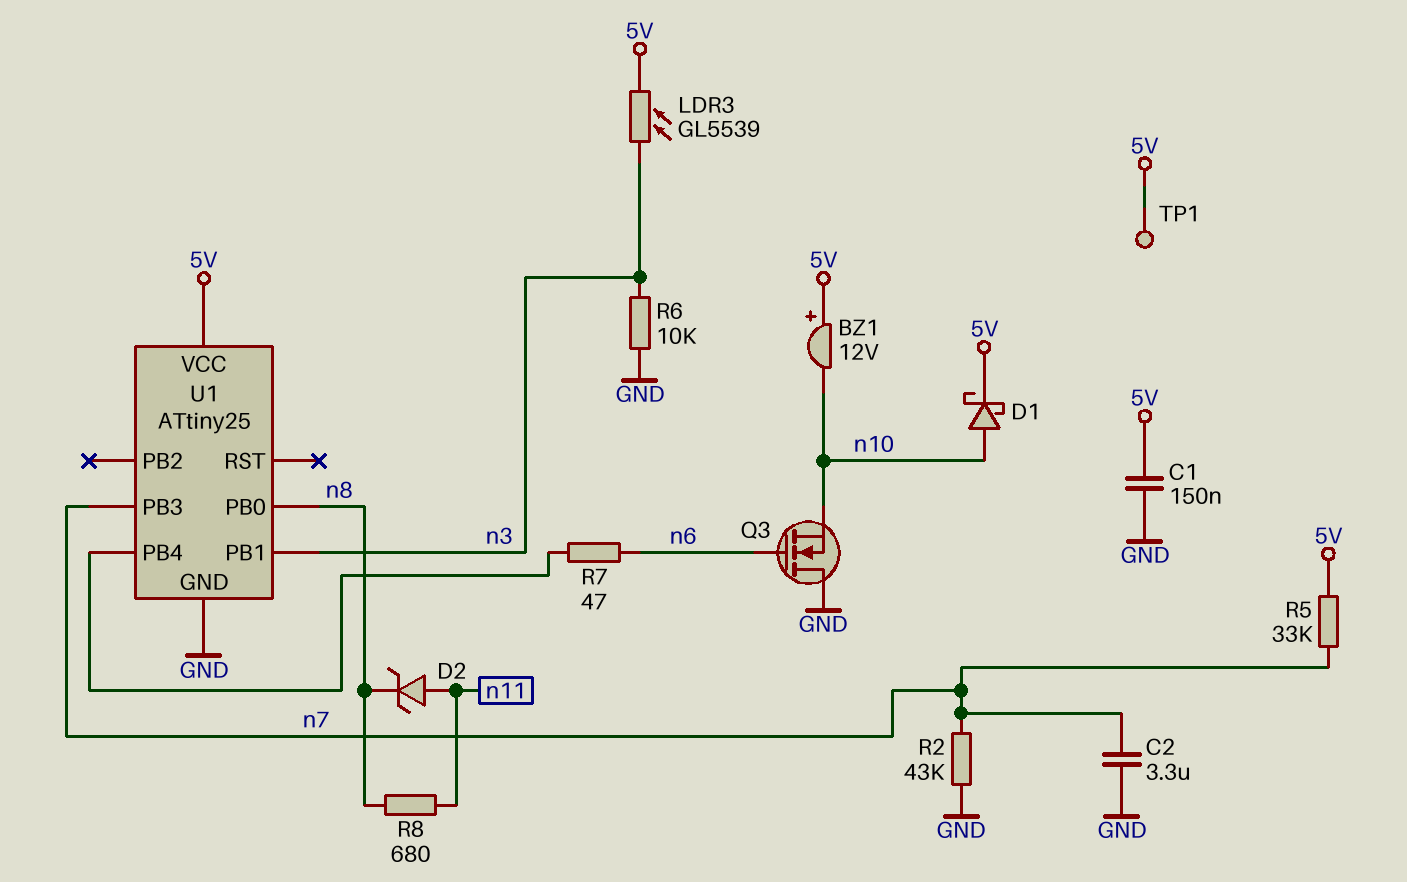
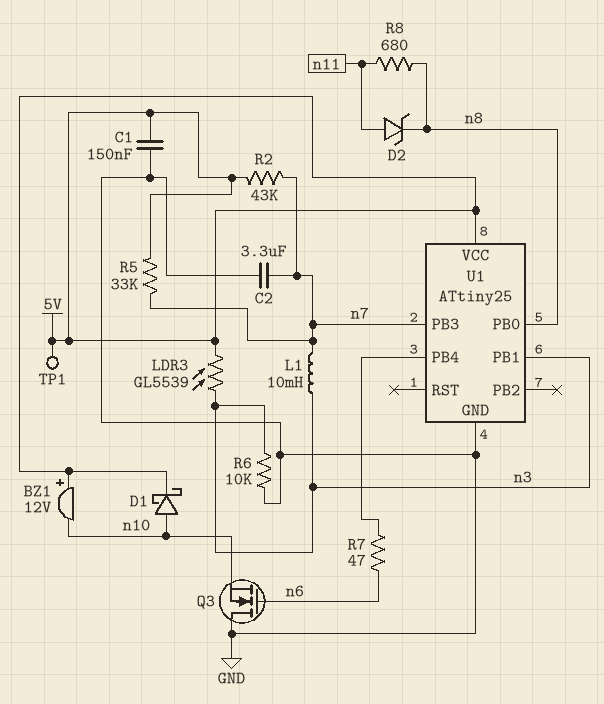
L1: none -> 10mH (n3, n7)
R2: 43k (GND, n7) -> 43k (5V, n7)

